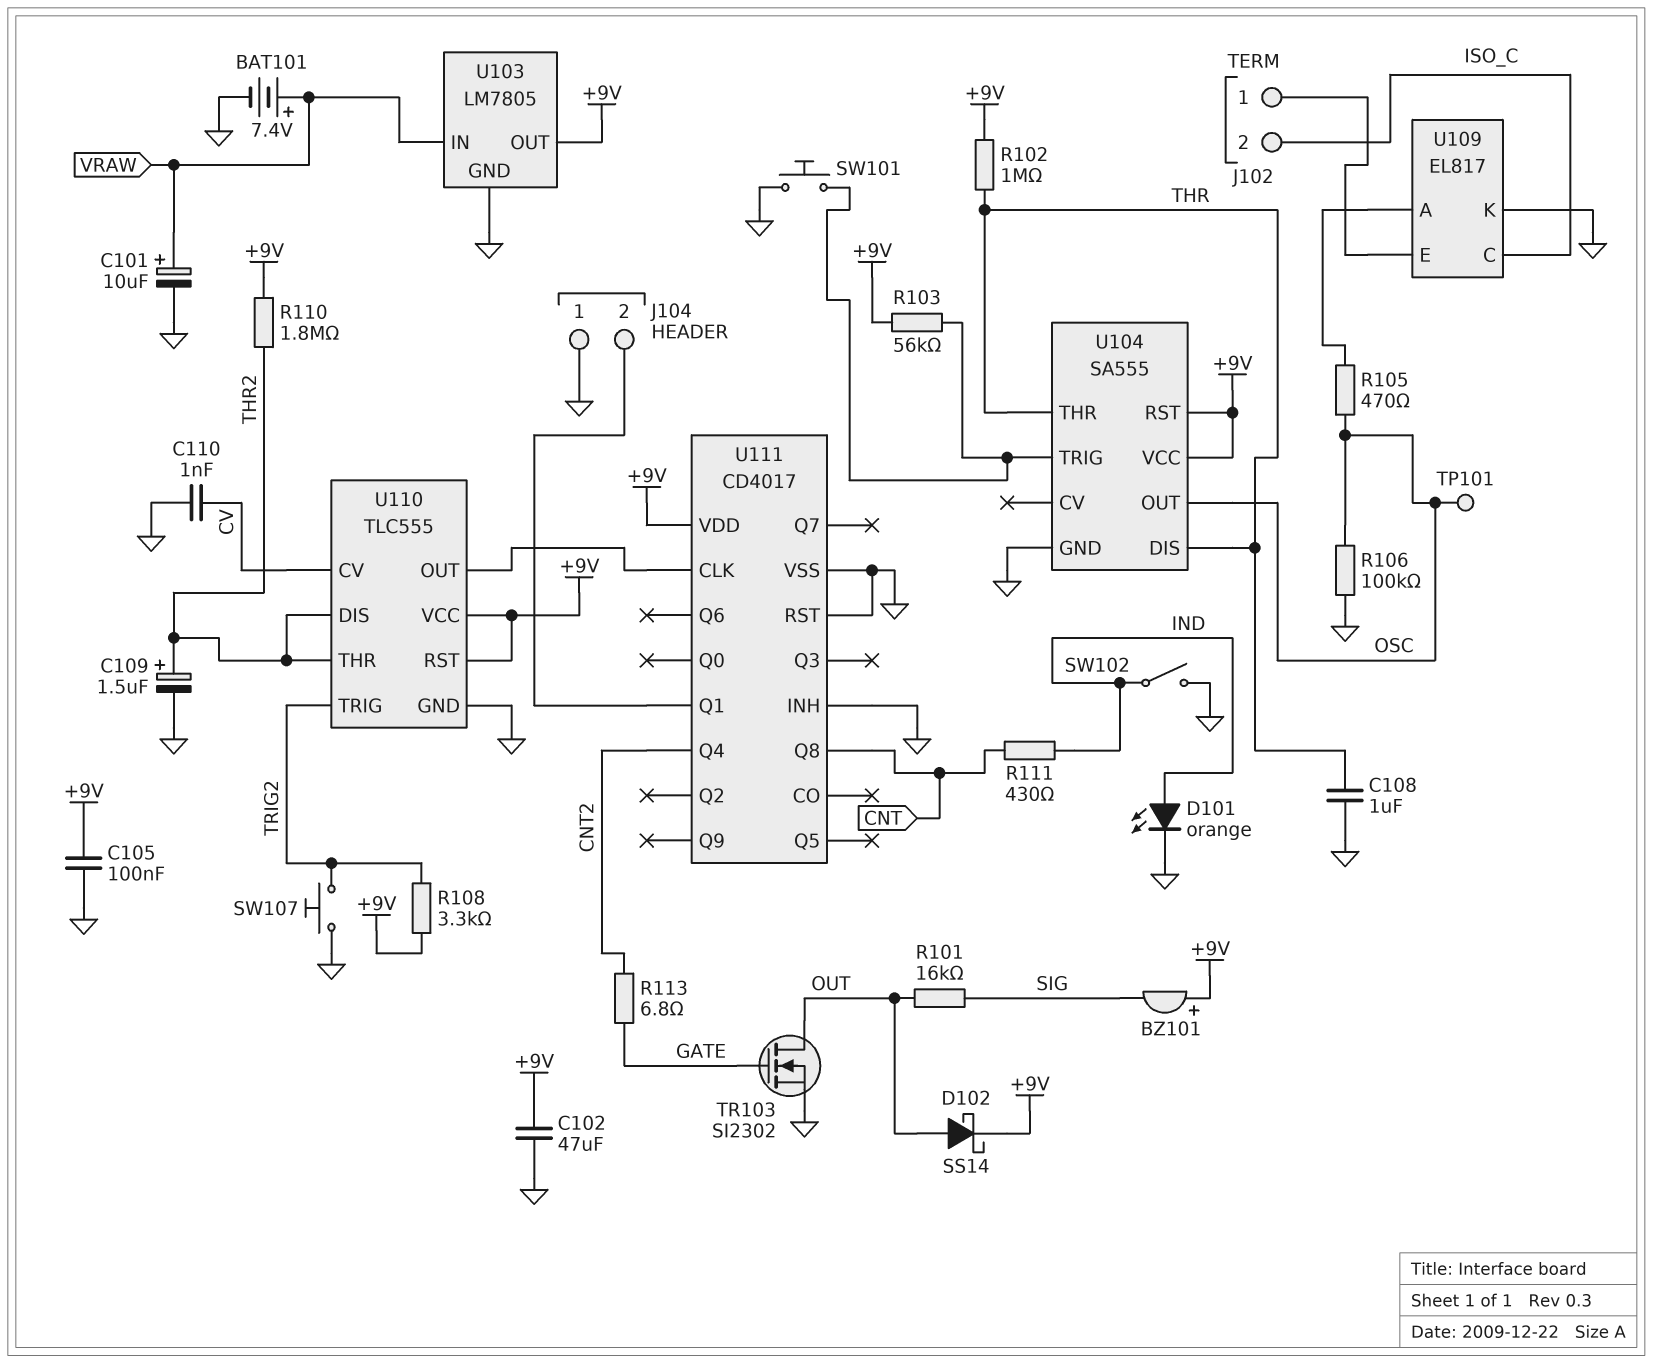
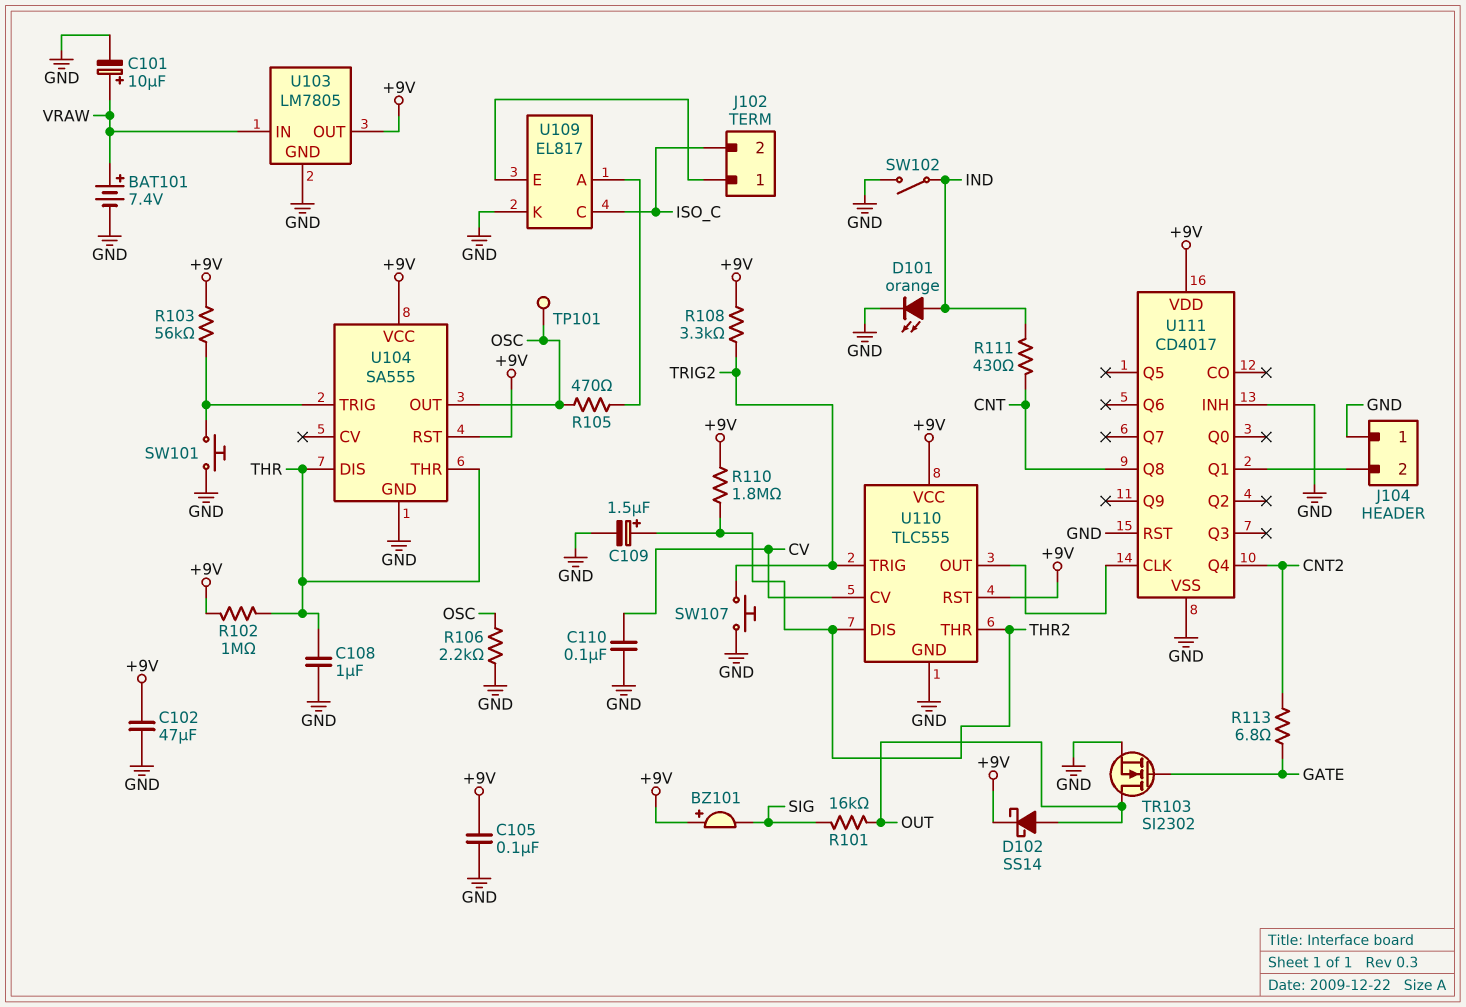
C110: 1nF (CV, GND) -> 100nF (CV, GND)
R106: 100k (GND, OSC) -> 2.2k (GND, OSC)

